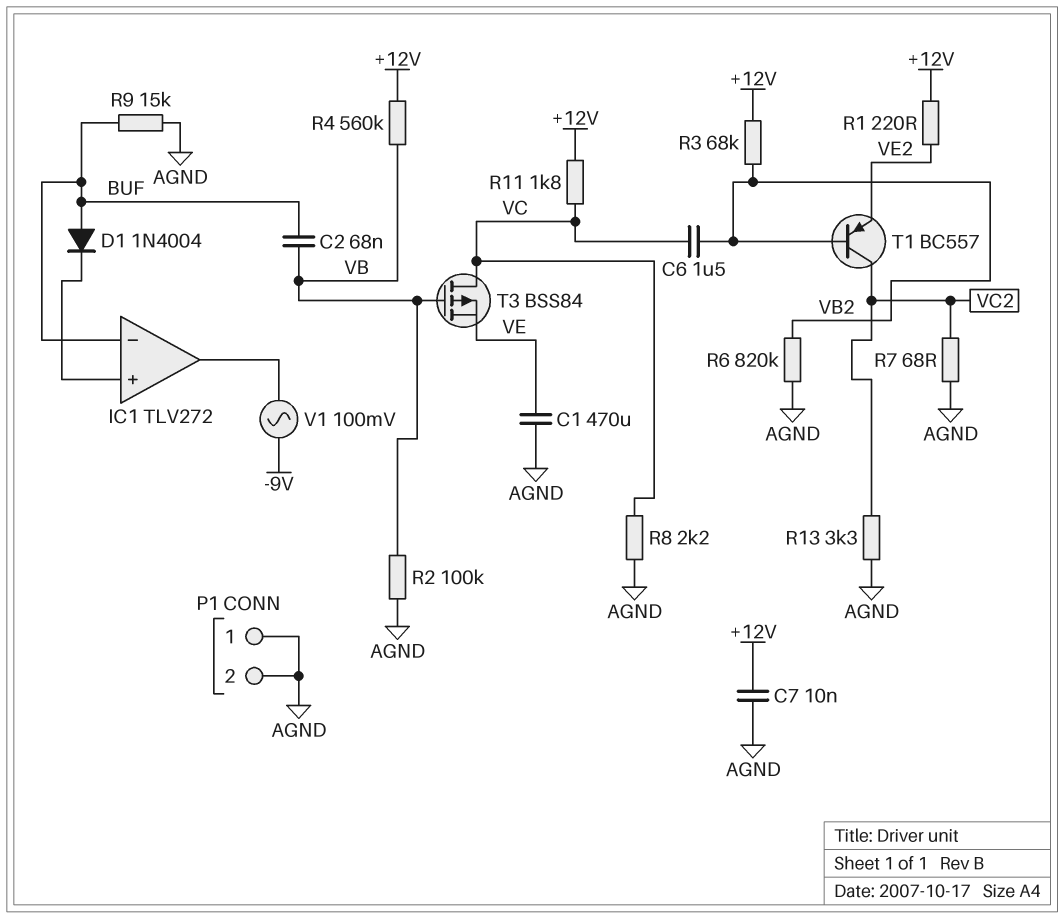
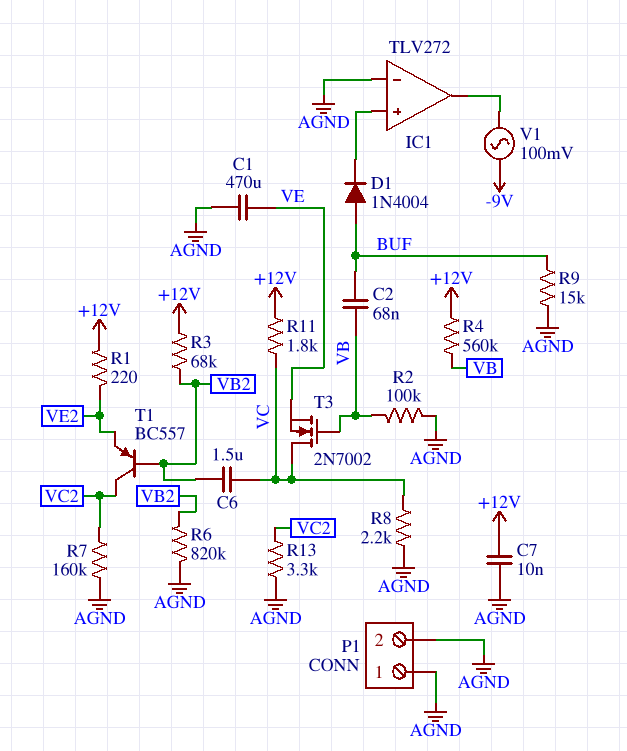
IC1 pin in-: BUF -> AGND
R7: 68 (AGND, VC2) -> 160k (AGND, VC2)
T3: PMOS BSS84 (G VB, D VC, S VE) -> NMOS 2N7002 (G VB, D VC, S VE)

